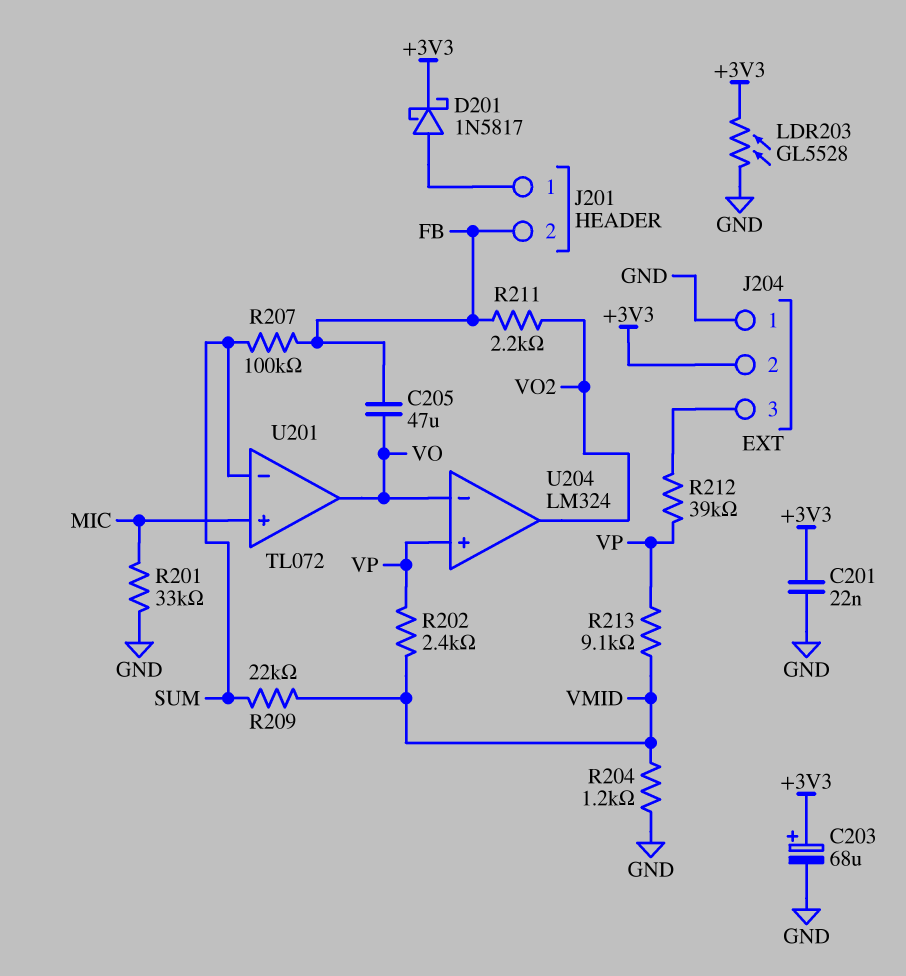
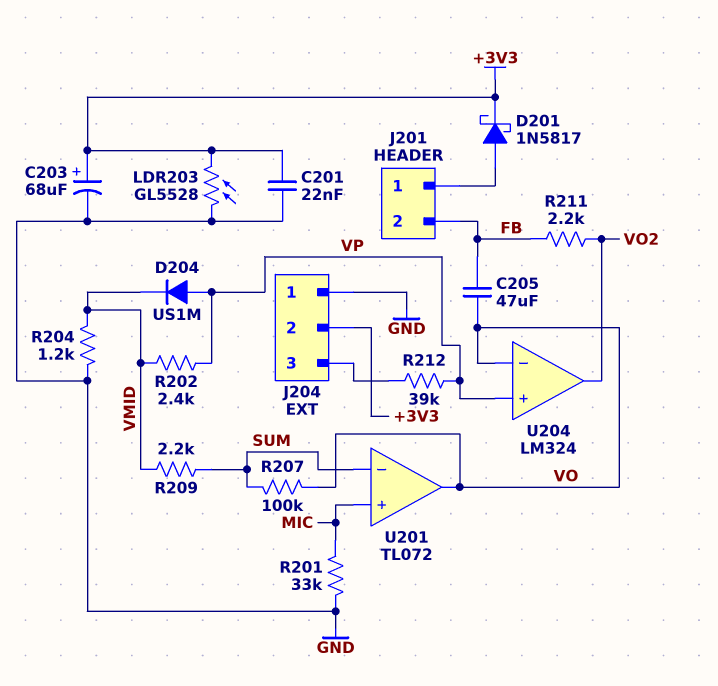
D204: none -> diode US1M (A VP, K VMID)
R207: 100k (FB, SUM) -> 100k (SUM, VO)
R209: 22k (SUM, VMID) -> 2.2k (SUM, VMID)
R213: 9.1k (VMID, VP) -> none

